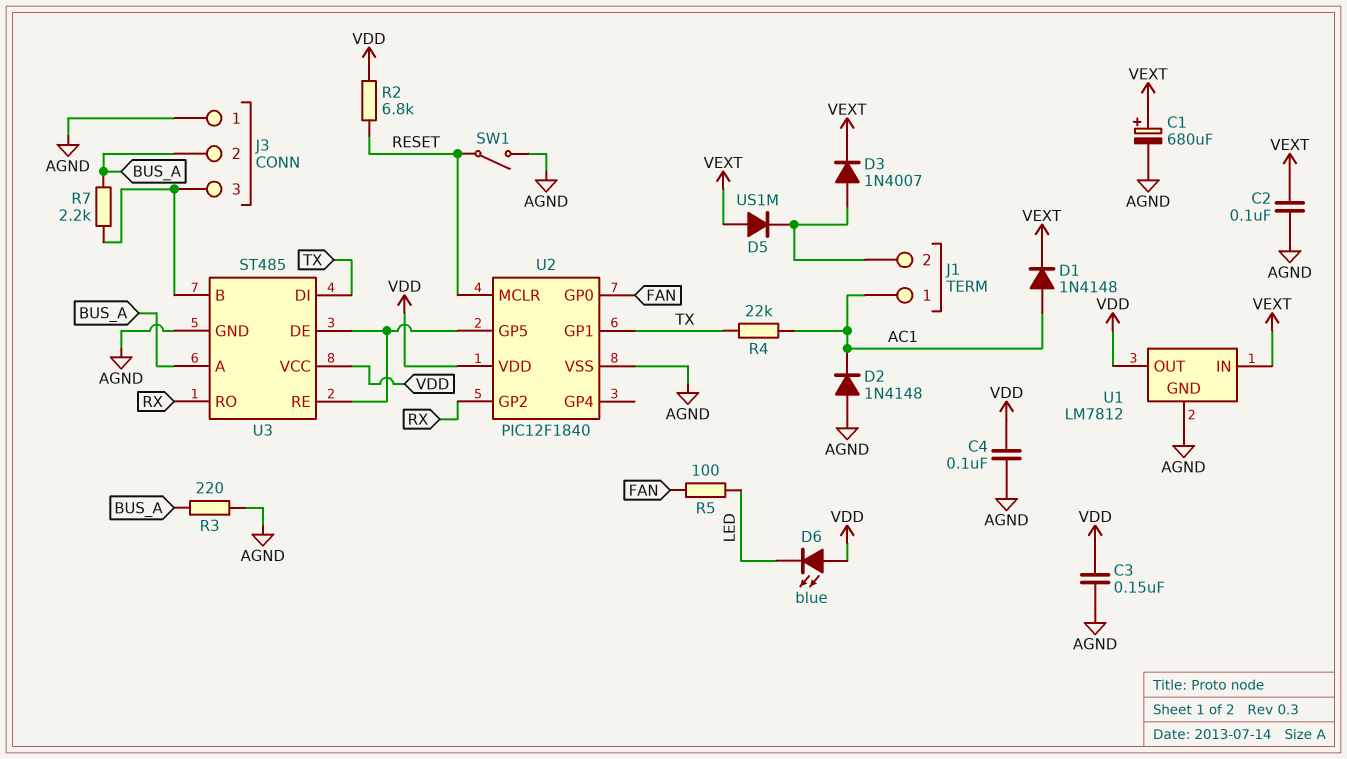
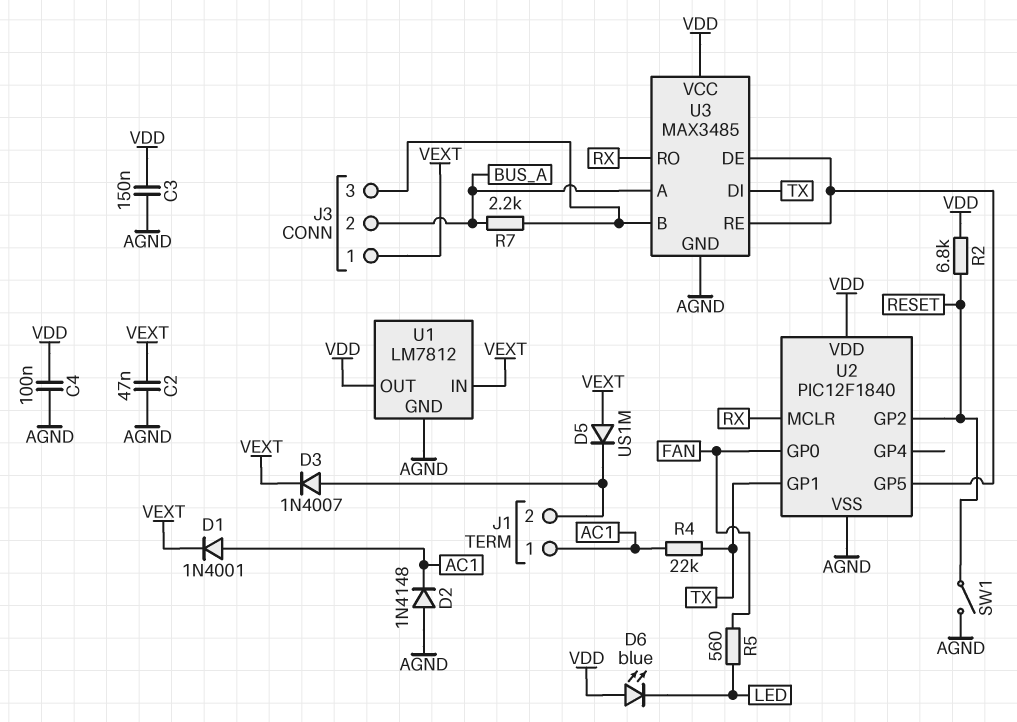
C1: 680uF (plus VEXT, minus AGND) -> none
C2: 100nF (AGND, VEXT) -> 47nF (AGND, VEXT)
D1: diode 1N4148 (A AC1, K VEXT) -> diode 1N4001 (A AC1, K VEXT)
J3 pin 1: AGND -> VEXT
R3: 220 (AGND, BUS_A) -> none
R5: 100 (FAN, LED) -> 560 (FAN, LED)
U2 pin GP2: RX -> RESET
U2 pin MCLR: RESET -> RX
U3: ST485 -> MAX3485

